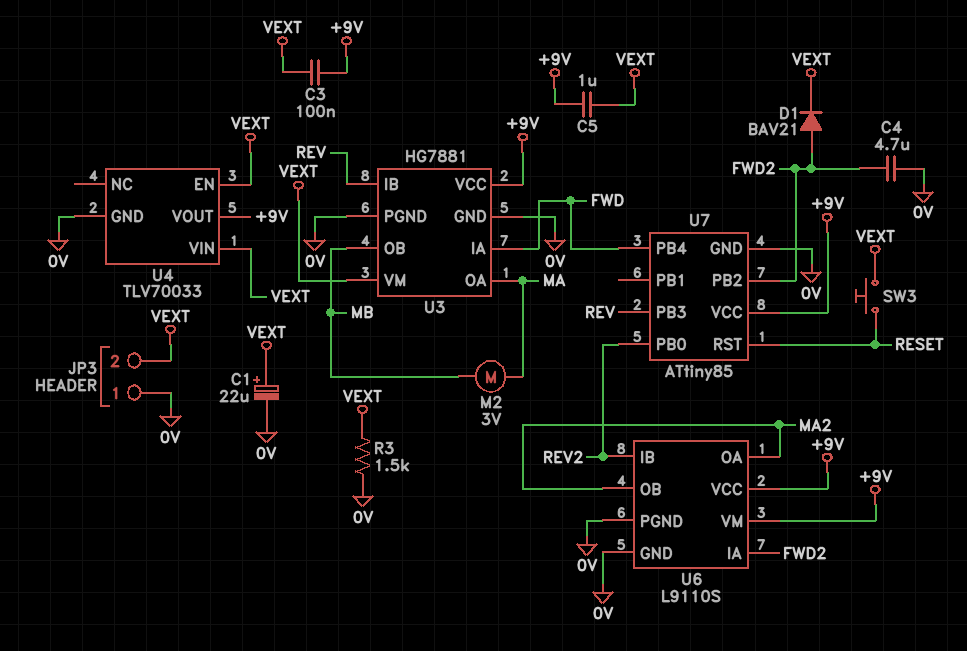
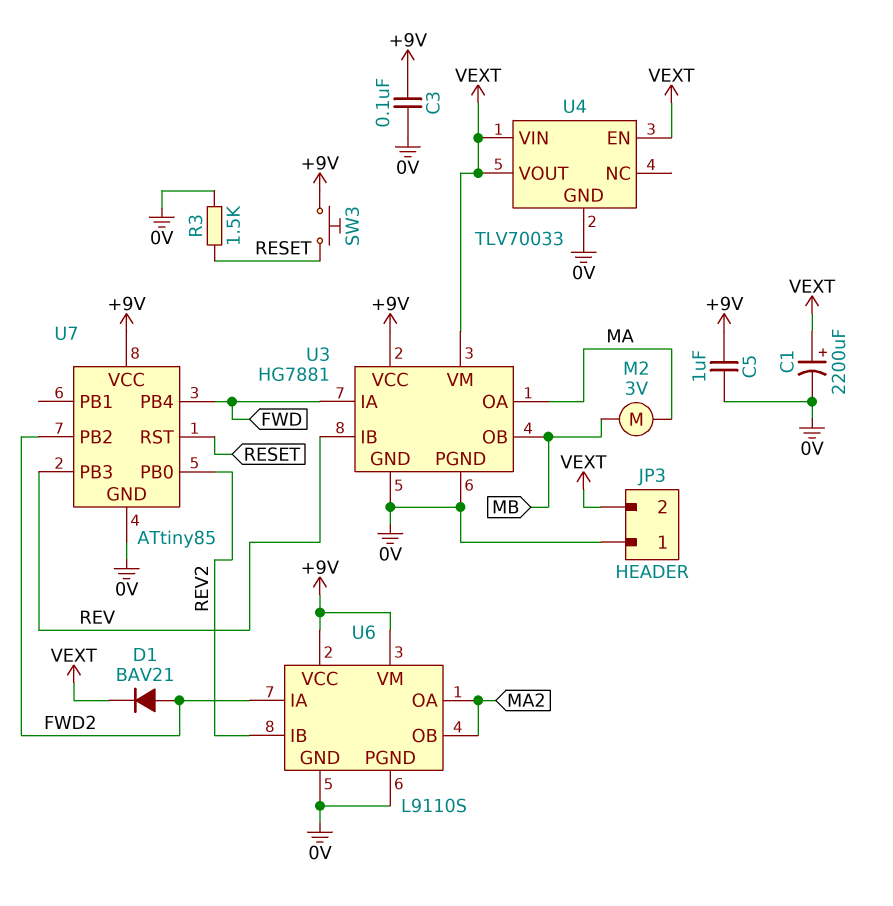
C1: 22uF (plus VEXT, minus 0V) -> 2200uF (plus VEXT, minus 0V)
C3: 100nF (+9V, VEXT) -> 100nF (+9V, 0V)
C4: 4.7uF (0V, FWD2) -> none
C5: 1uF (+9V, VEXT) -> 1uF (+9V, 0V)
R3: 1.5k (0V, VEXT) -> 1.5k (0V, RESET)
SW3: button (RESET, VEXT) -> button (+9V, RESET)
U4 pin VOUT: +9V -> VEXT

